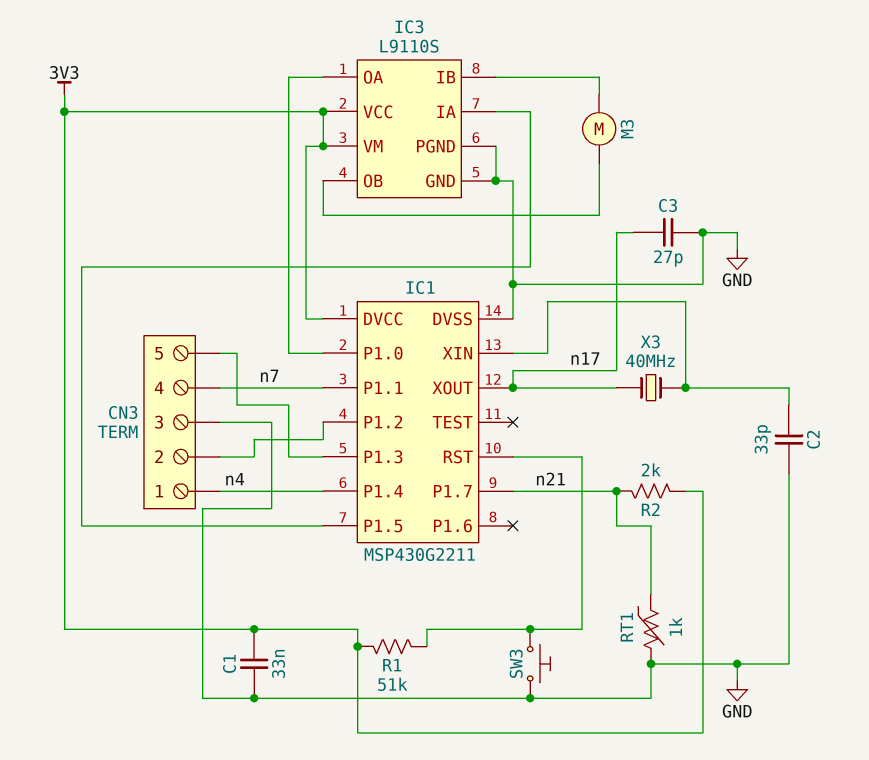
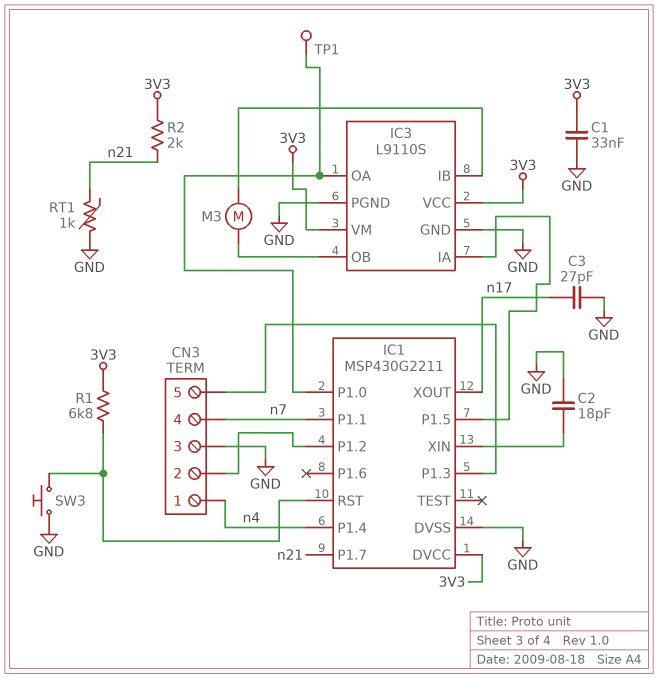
C2: 33pF (GND, IC1/XIN) -> 18pF (GND, IC1/XIN)
R1: 51k (3V3, IC1/RST) -> 6.8k (3V3, IC1/RST)
TP1: none -> test point (IC1/P1.0)
X3: 40MHz (IC1/XIN, n17) -> none

